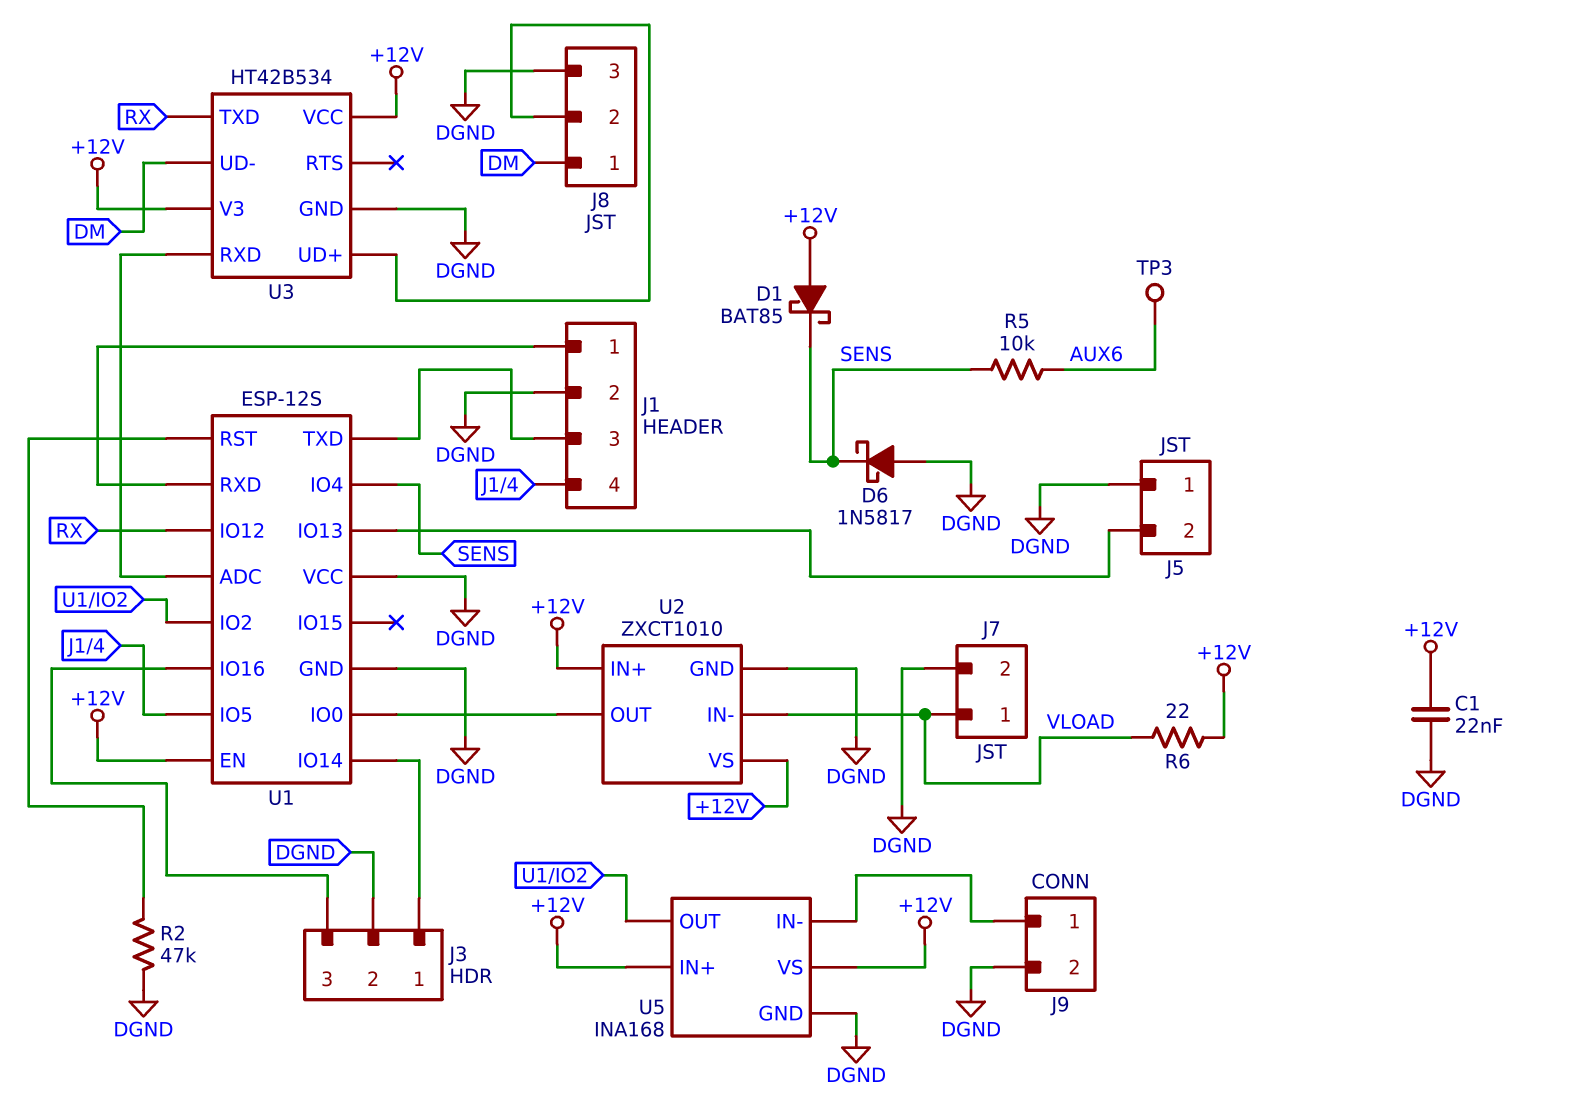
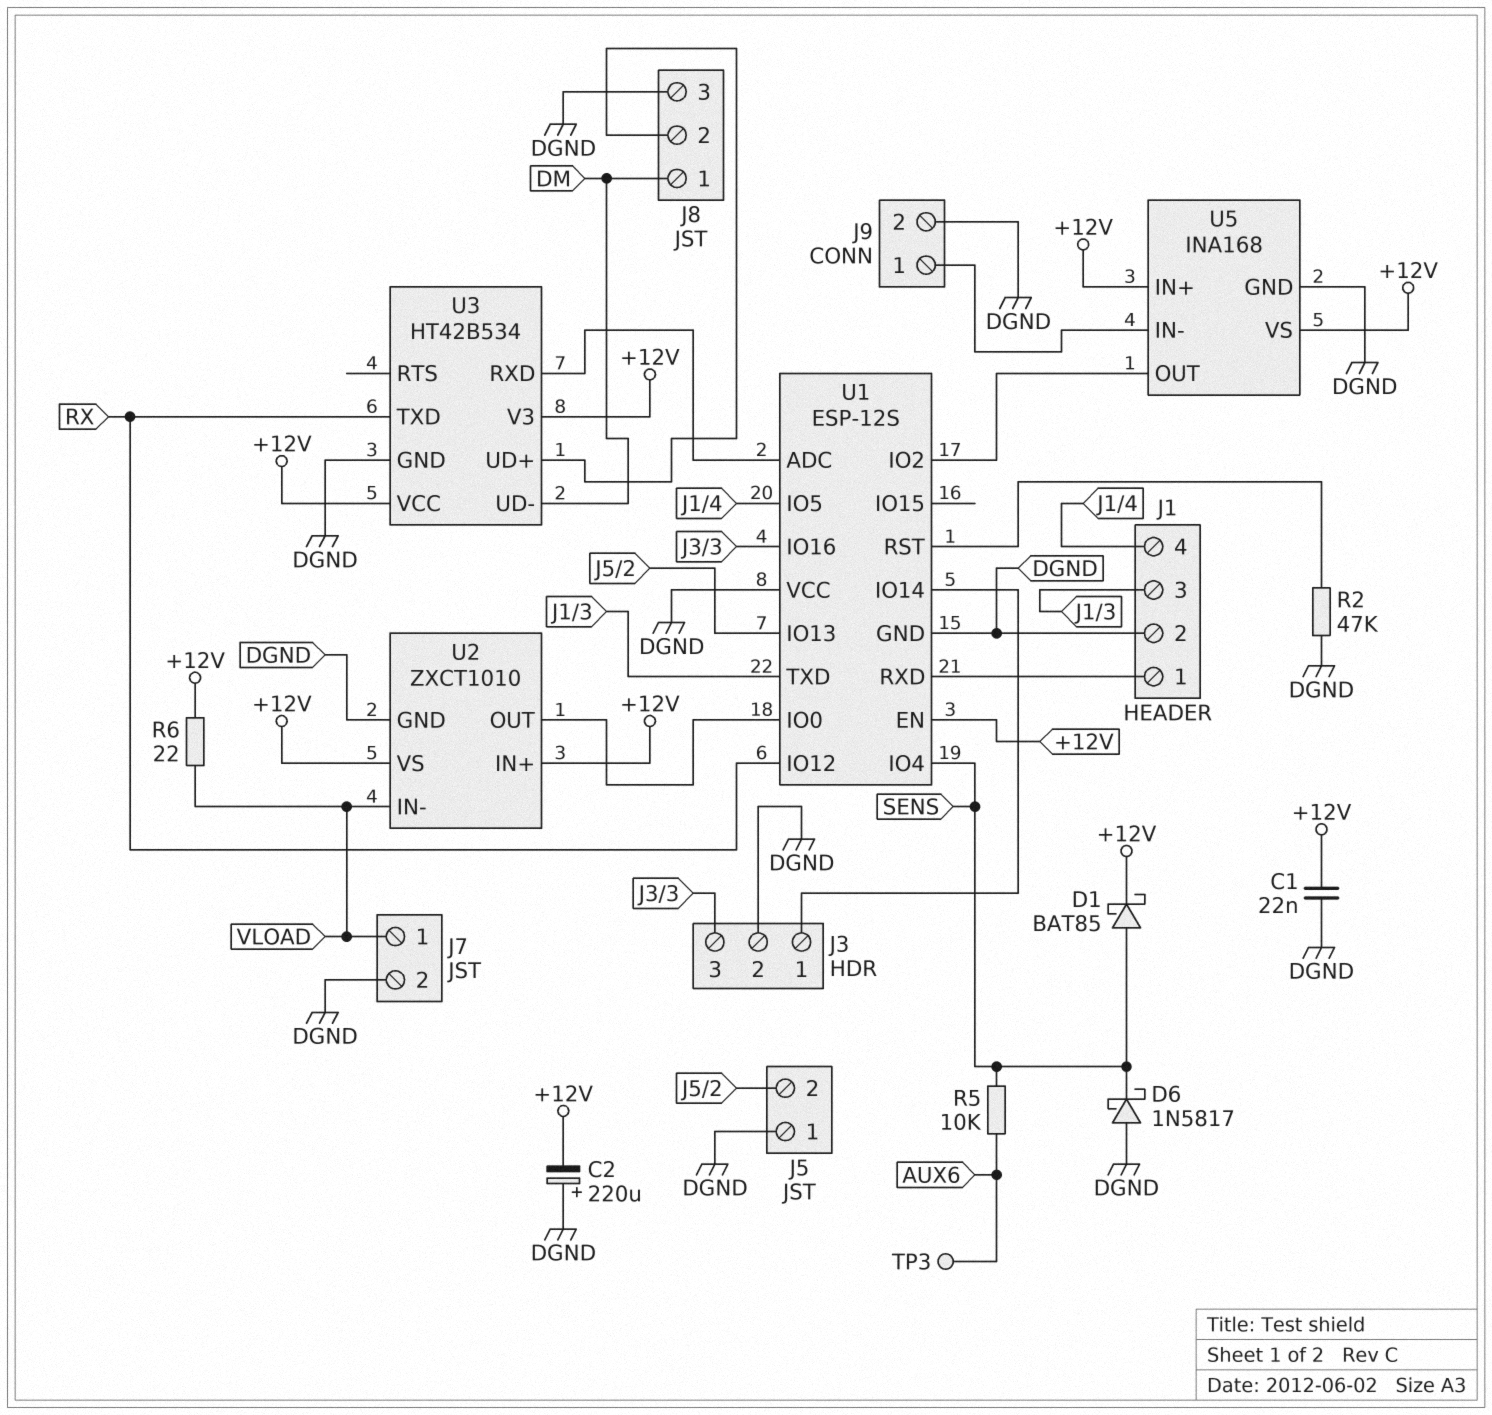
C2: none -> 220uF (plus DGND, minus +12V)
D1: schottky BAT85 (A +12V, K SENS) -> schottky BAT85 (A SENS, K +12V)

